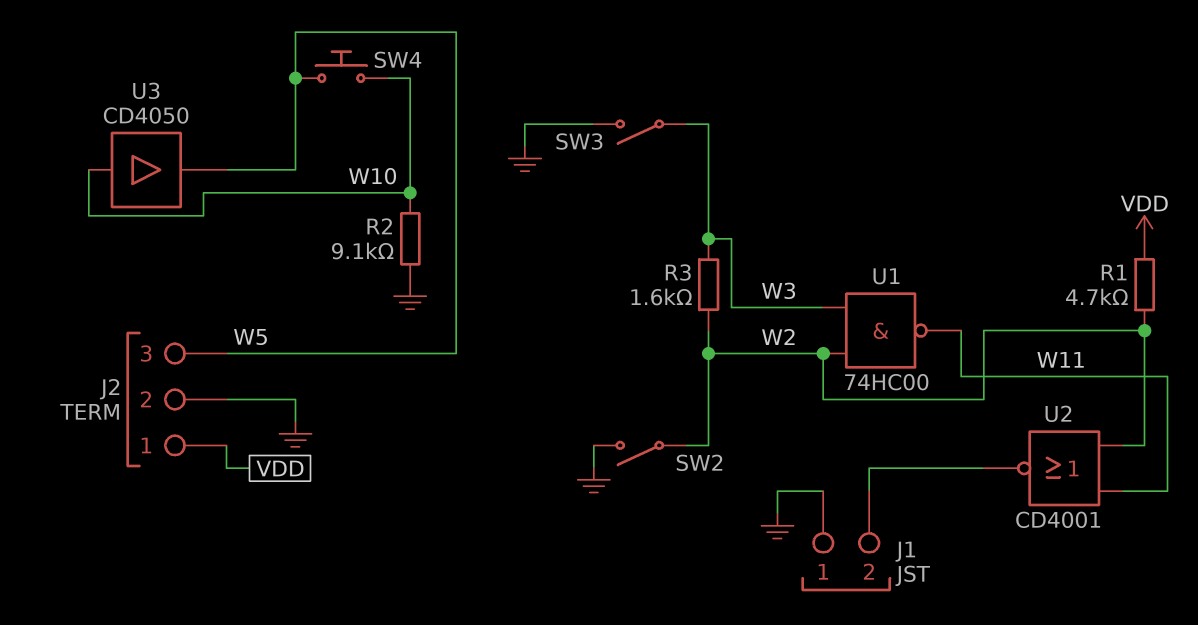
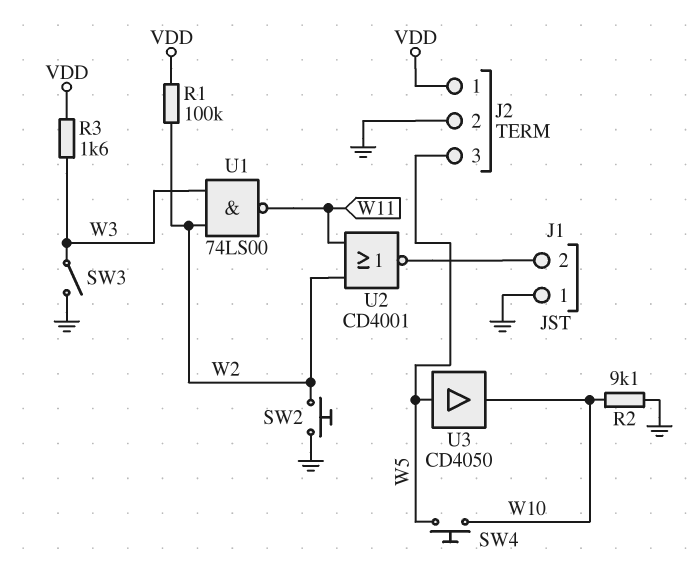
R1: 4.7k (VDD, W2) -> 100k (VDD, W2)
R3: 1.6k (W2, W3) -> 1.6k (VDD, W3)
SW2: switch (GND, W2) -> button (GND, W2)
U1: NAND 74HC00 (in W2, in W3, out W11) -> NAND 74LS00 (in W2, in W3, out W11)
U3: buffer CD4050 (in W10, out W5) -> buffer CD4050 (in W5, out W10)

